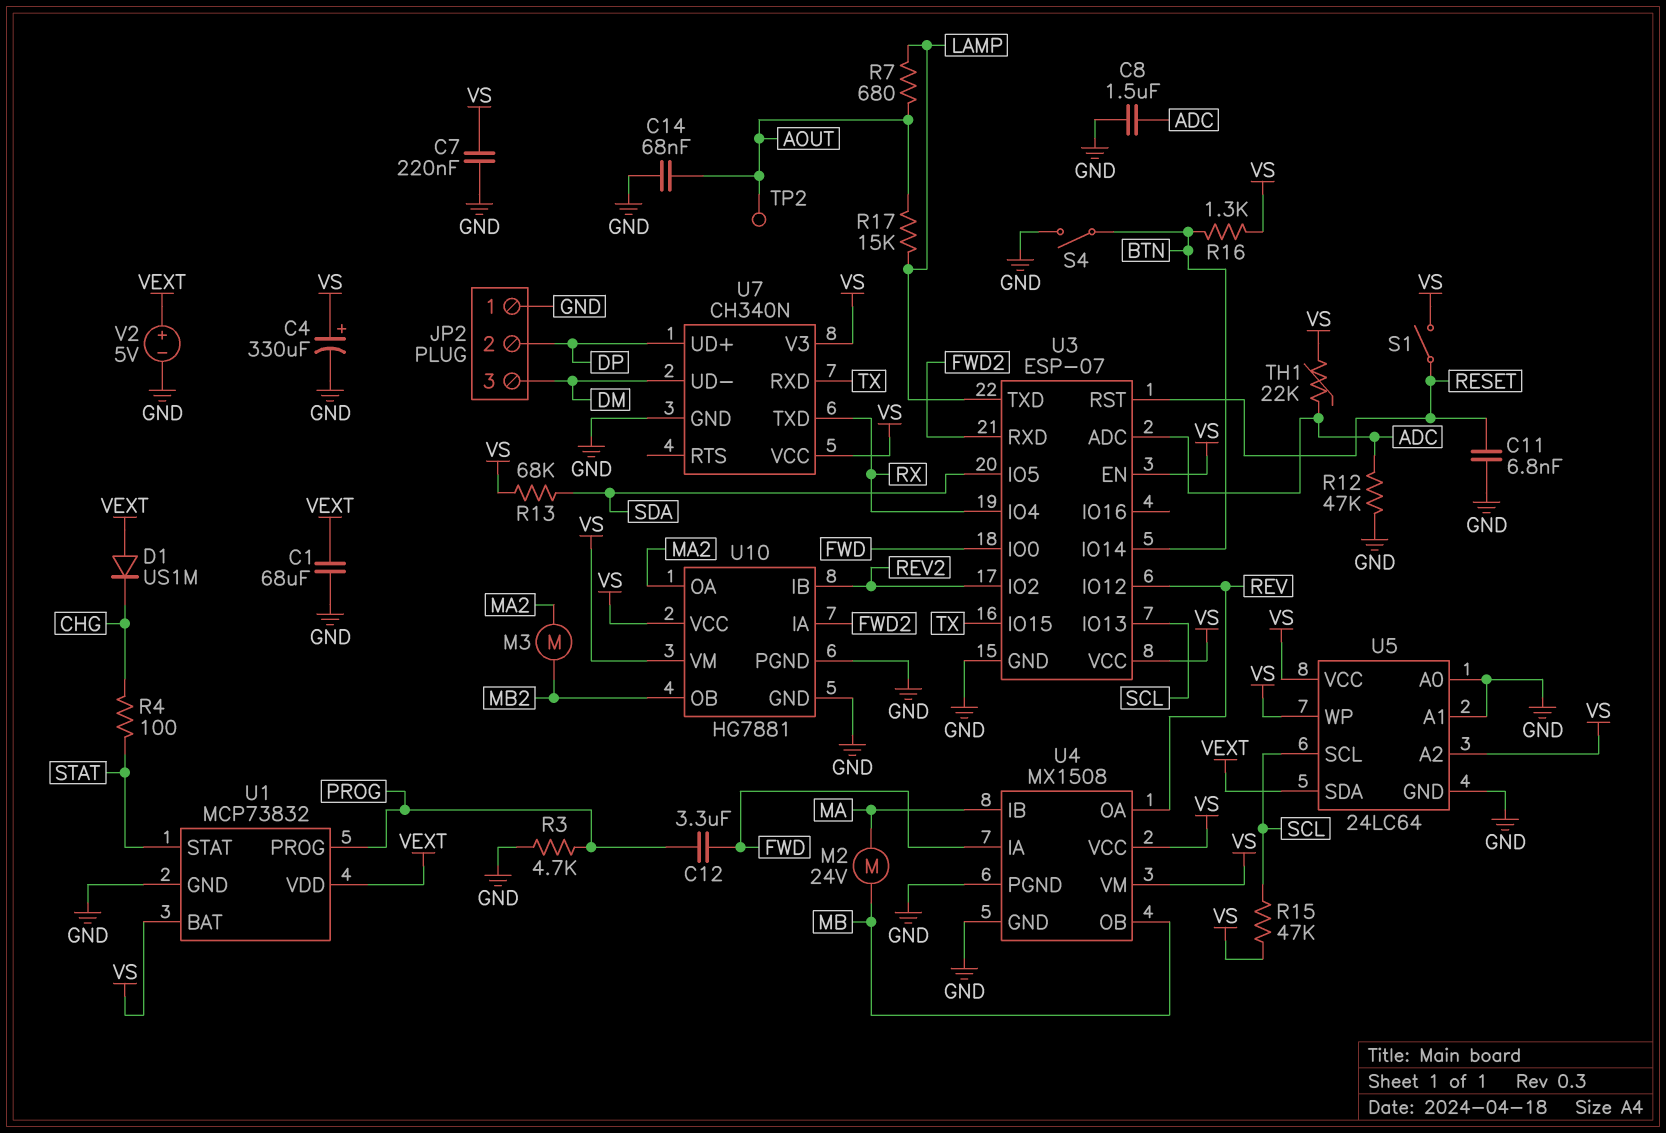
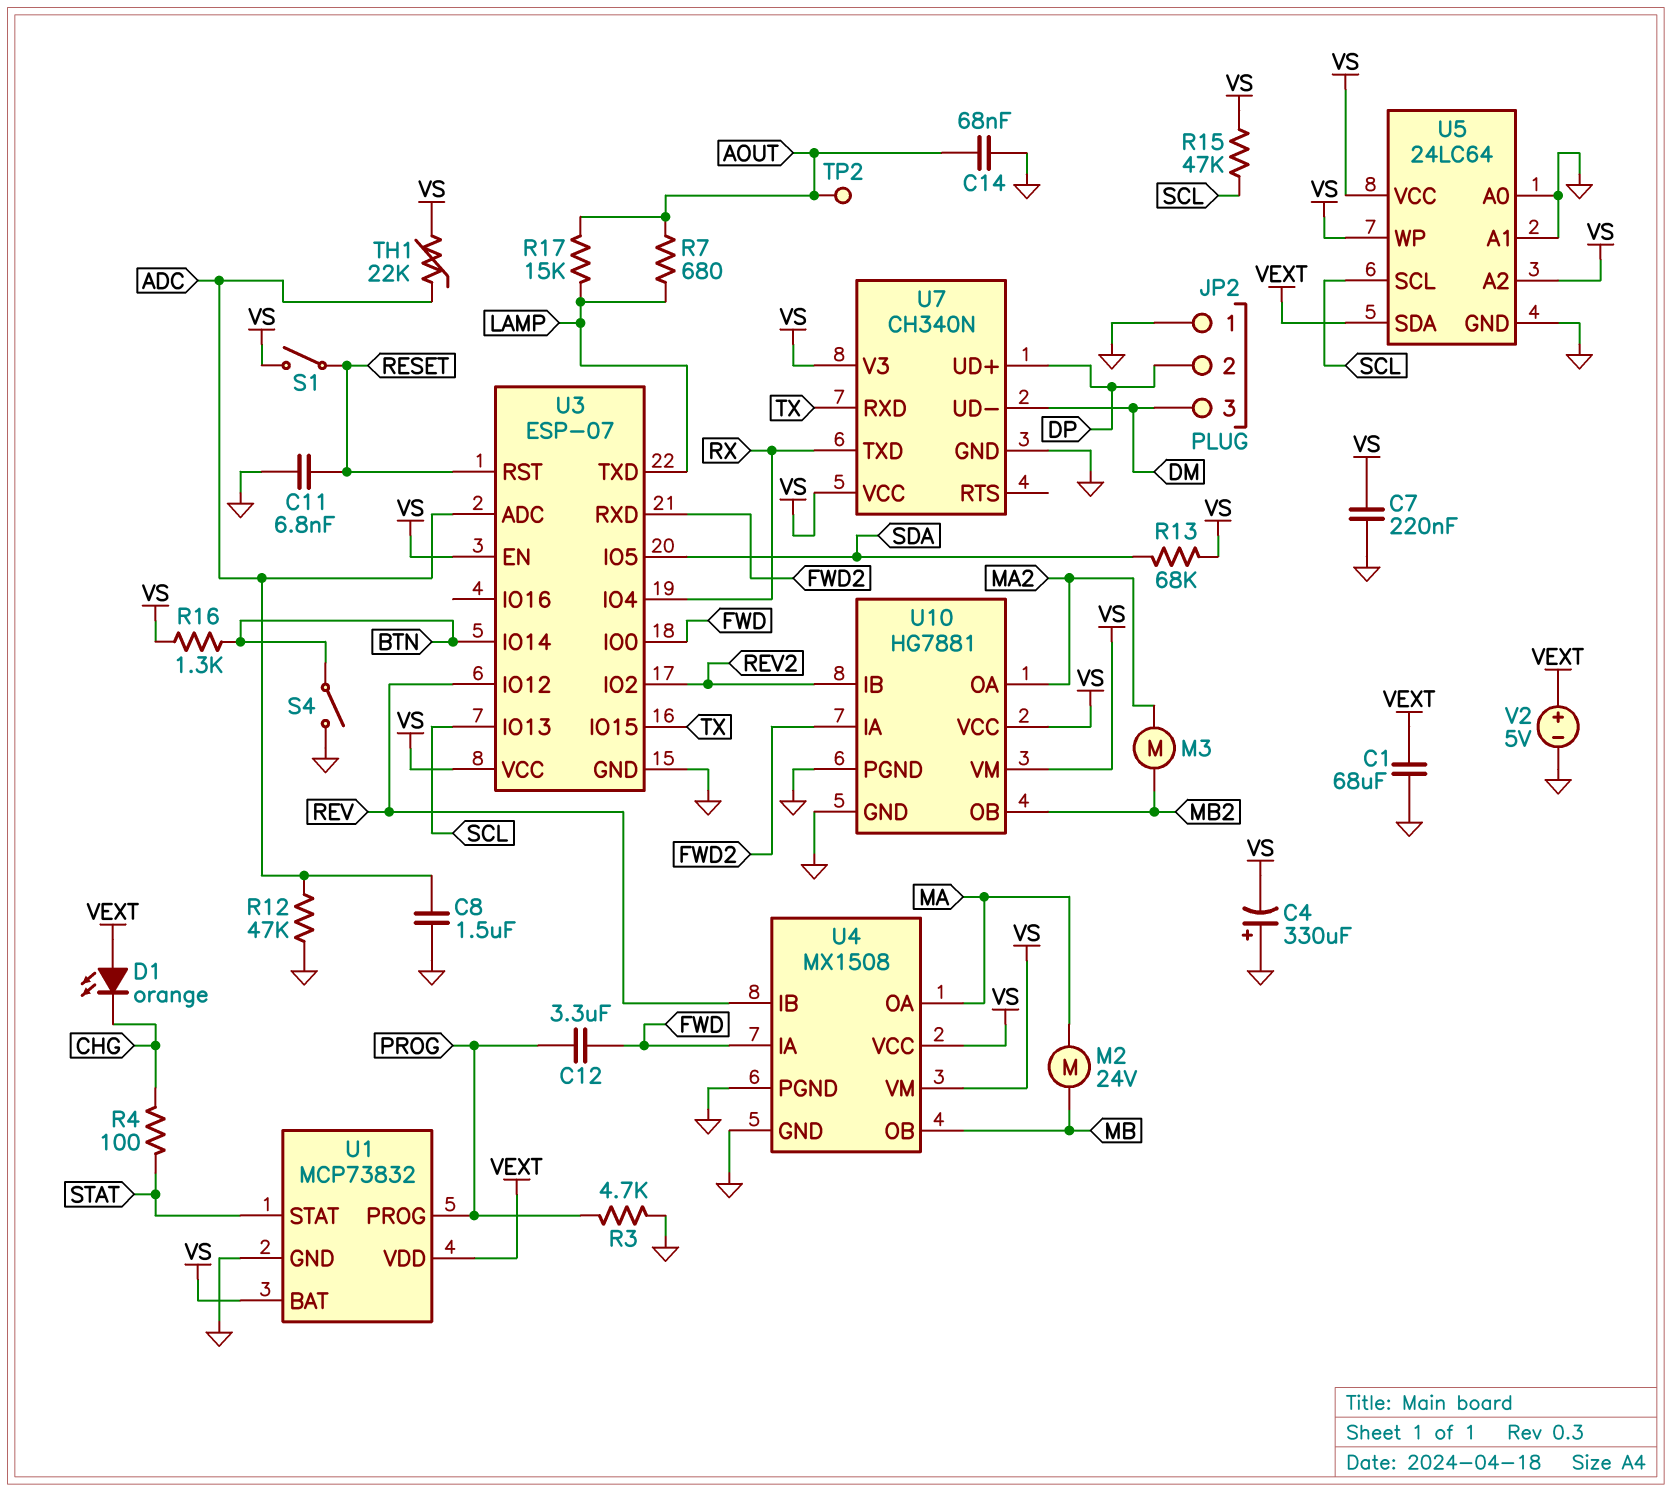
C4: 330uF (plus VS, minus GND) -> 330uF (plus GND, minus VS)
D1: diode US1M (A VEXT, K CHG) -> LED orange (A VEXT, K CHG)
U4 pin IB: MA -> REV
U4 pin OA: REV -> MA

